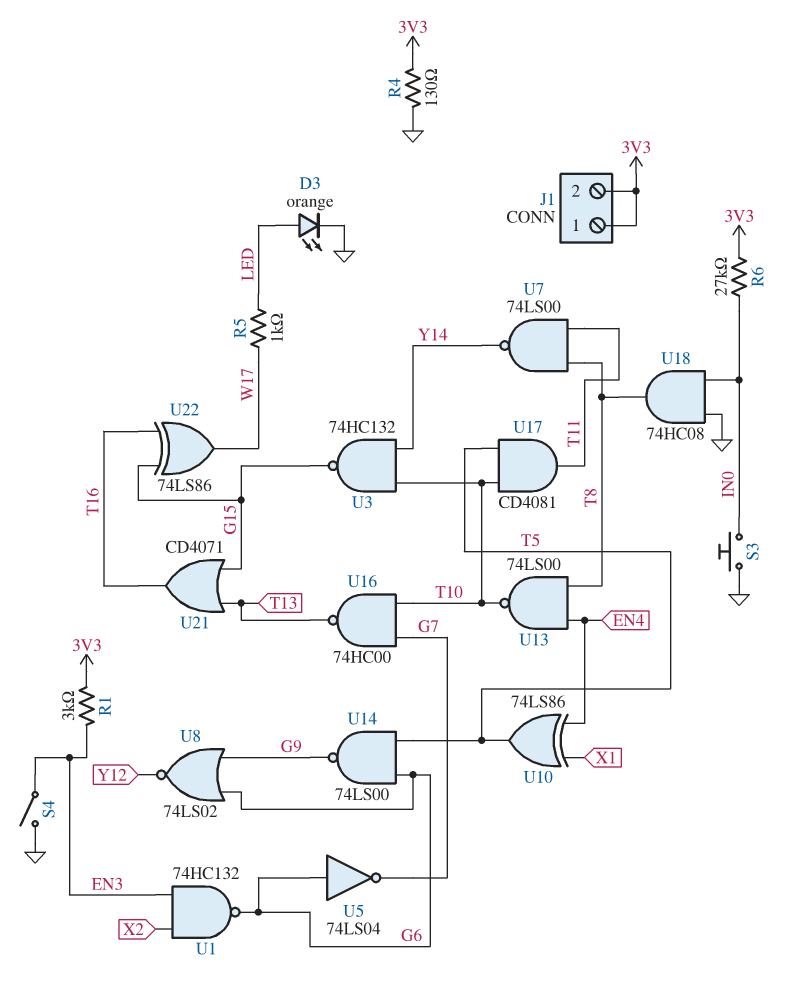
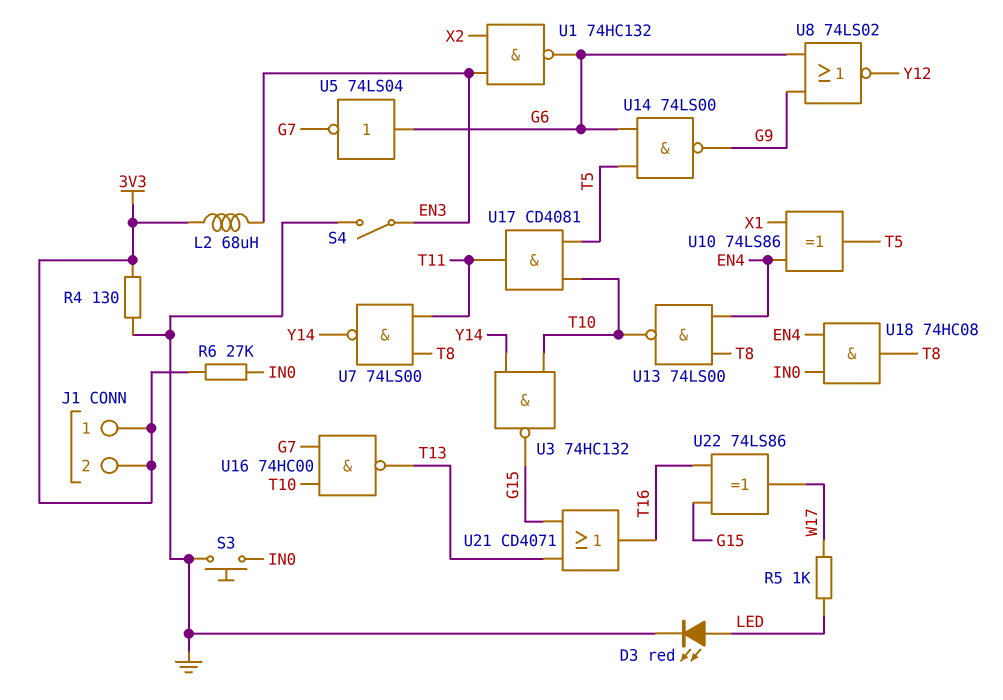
D3: LED orange (A LED, K GND) -> LED red (A LED, K GND)
L2: none -> 68uH (3V3, EN3)
R1: 3k (3V3, EN3) -> none
U18: AND 74HC08 (in GND, in IN0, out T8) -> AND 74HC08 (in EN4, in IN0, out T8)

